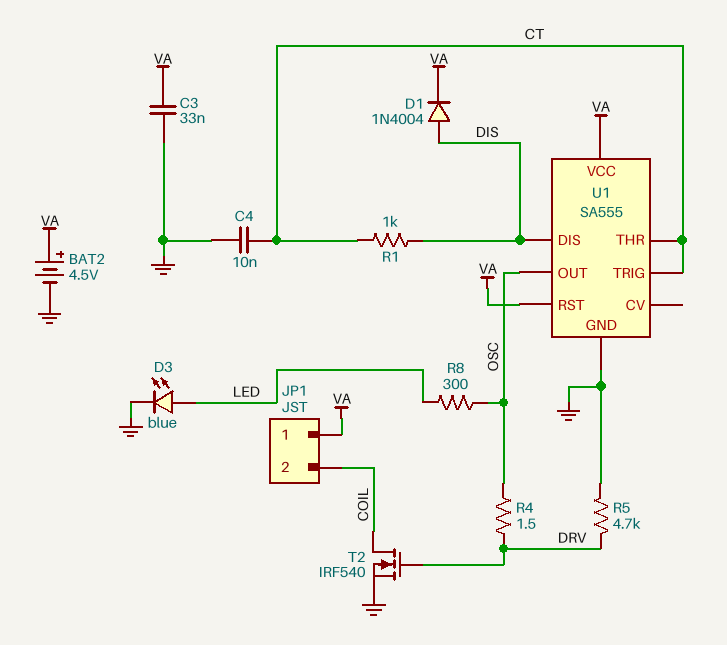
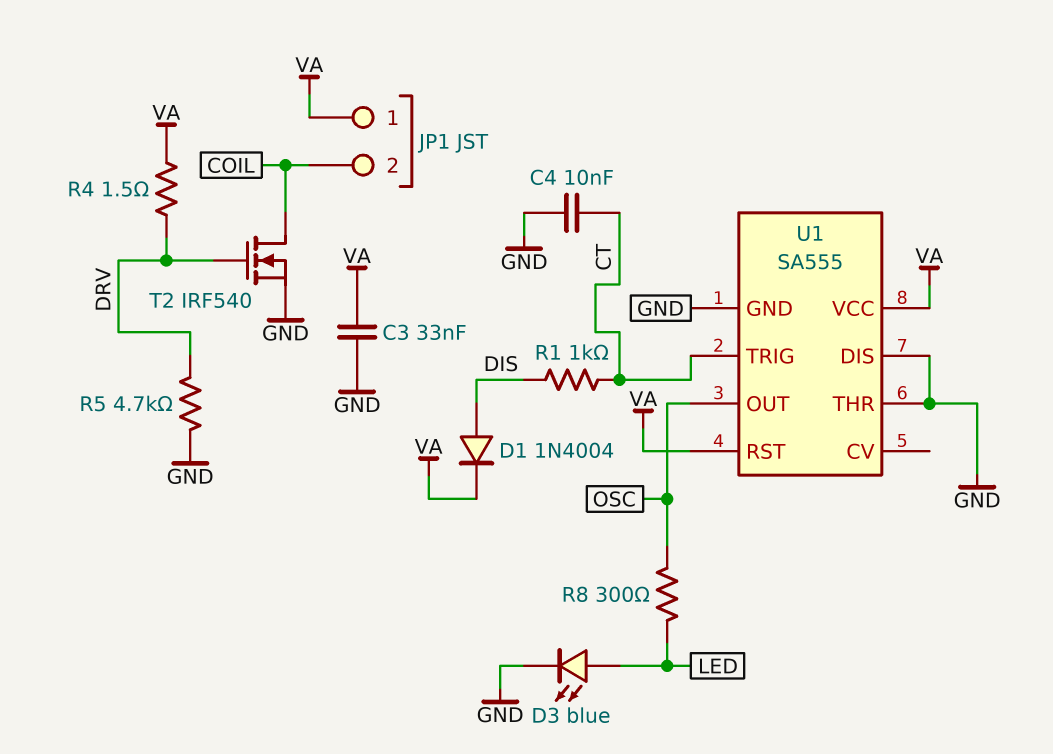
BAT2: 4.5V (plus VA, minus GND) -> none
R4: 1.5 (DRV, OSC) -> 1.5 (DRV, VA)
U1 pin DIS: DIS -> GND
U1 pin THR: CT -> GND

